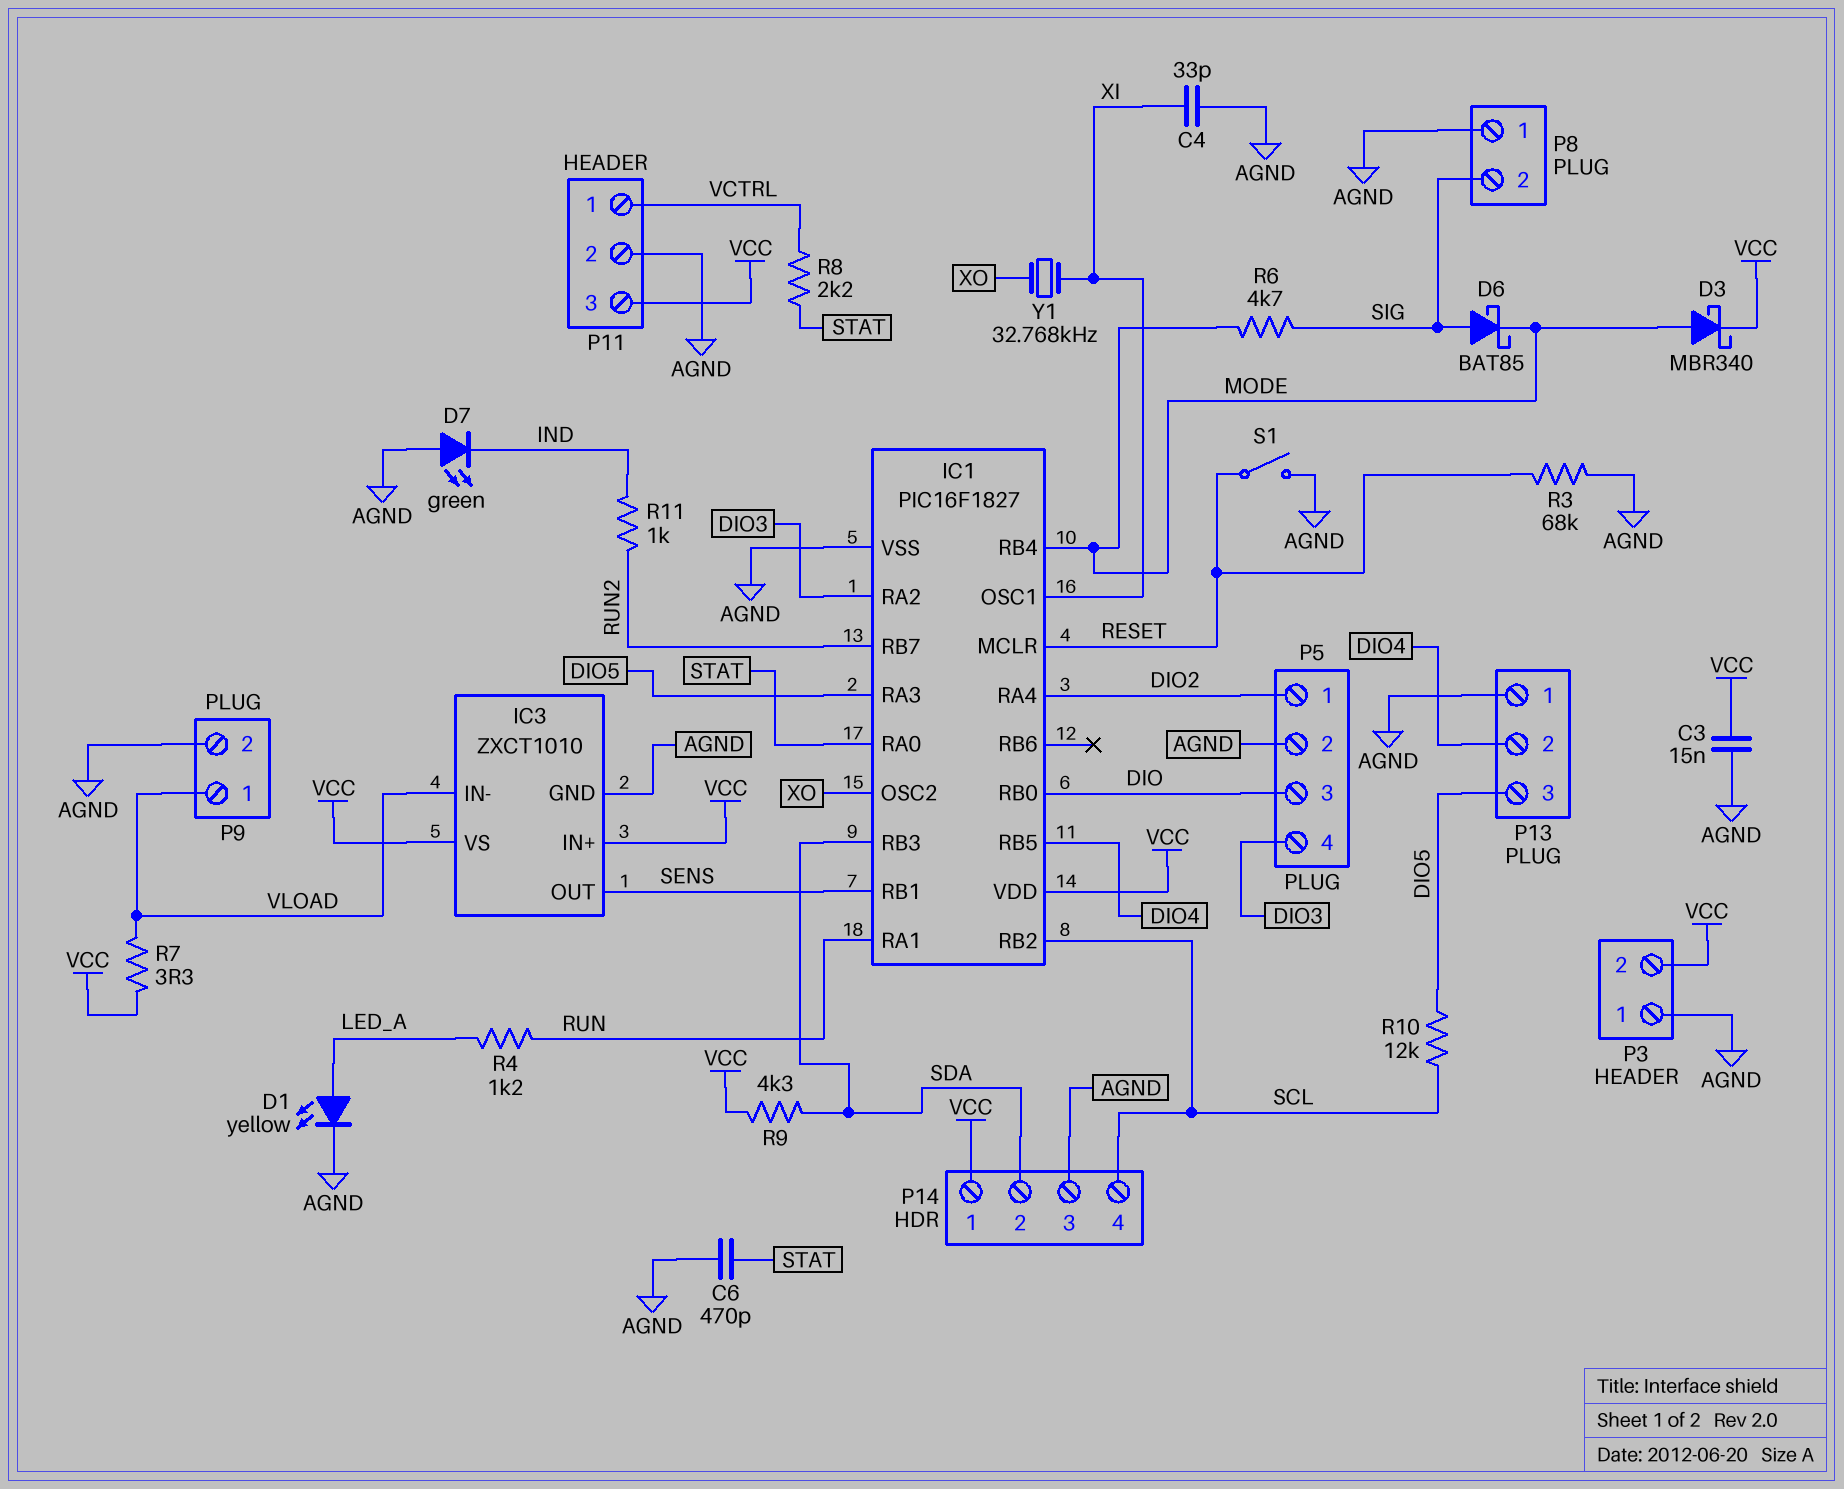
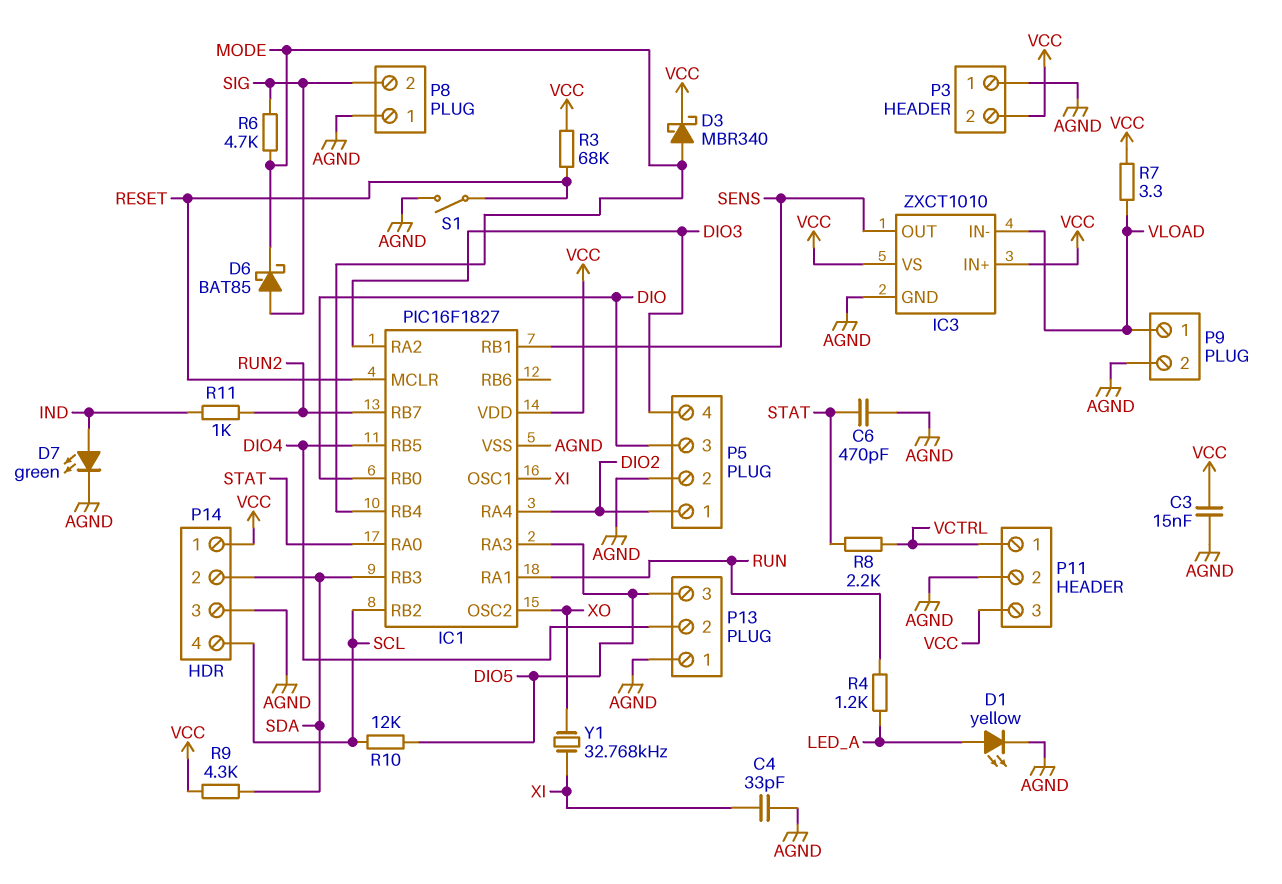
D7: LED green (A AGND, K IND) -> LED green (A IND, K AGND)
R3: 68k (AGND, RESET) -> 68k (RESET, VCC)

